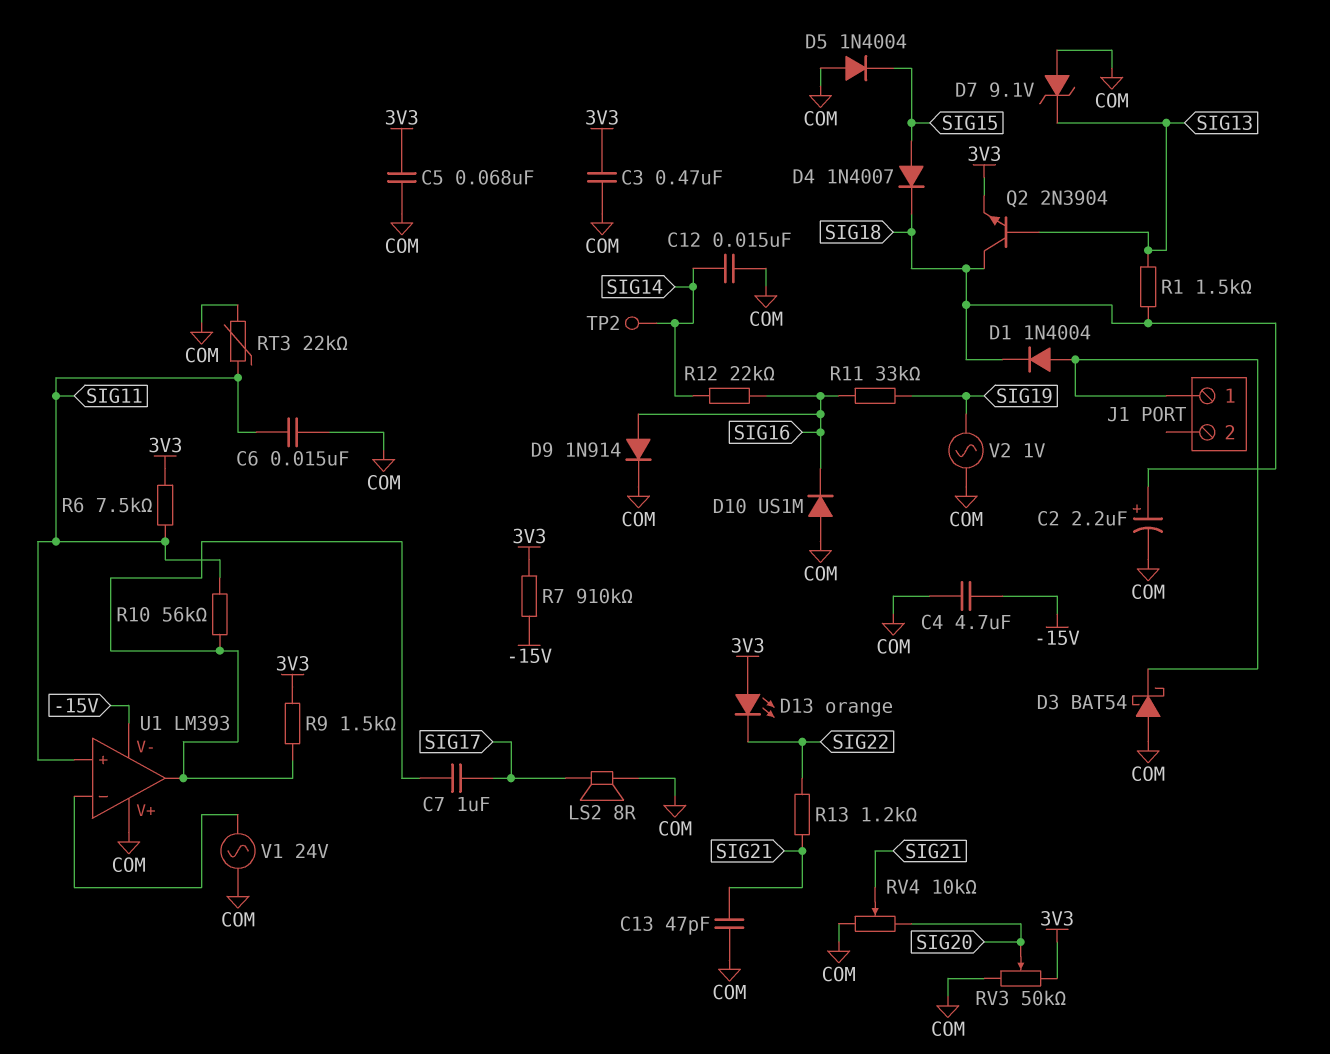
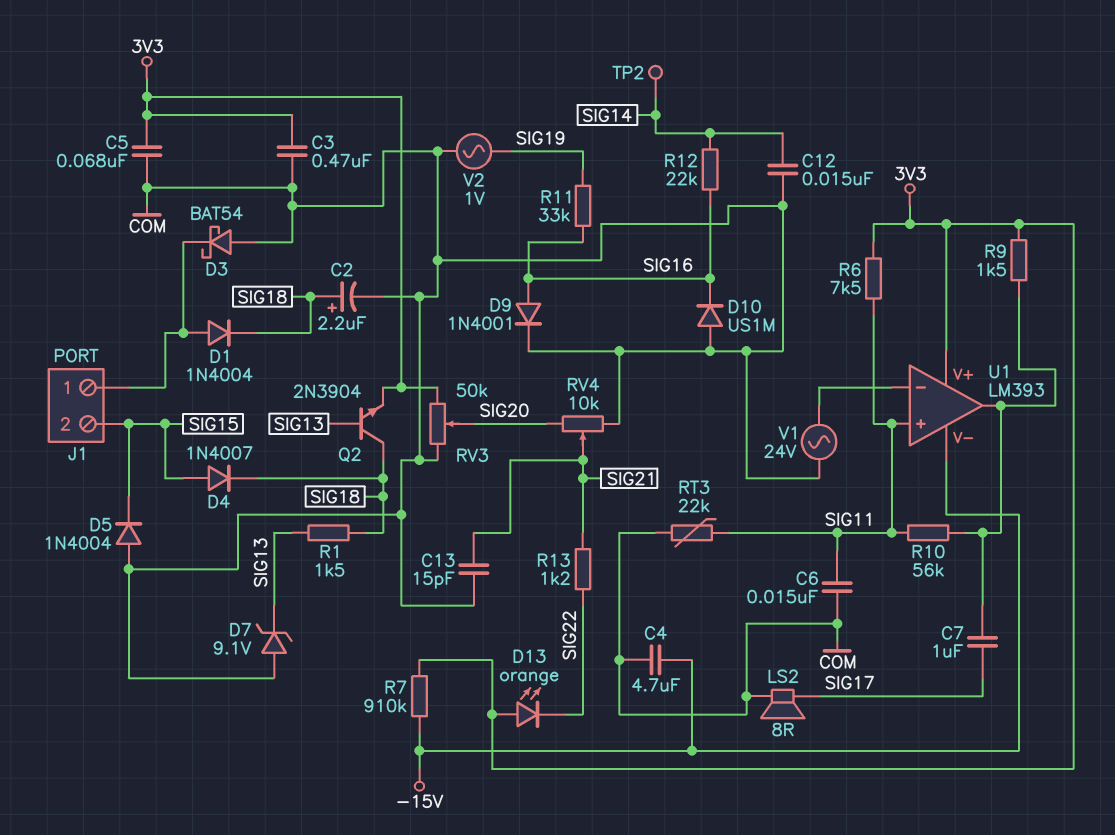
C13: 47pF (COM, SIG21) -> 15pF (COM, SIG21)
D9: diode 1N914 (A SIG16, K COM) -> diode 1N4001 (A SIG16, K COM)
J1 pin 2: none -> SIG15
U1 pin V+: COM -> 3V3

